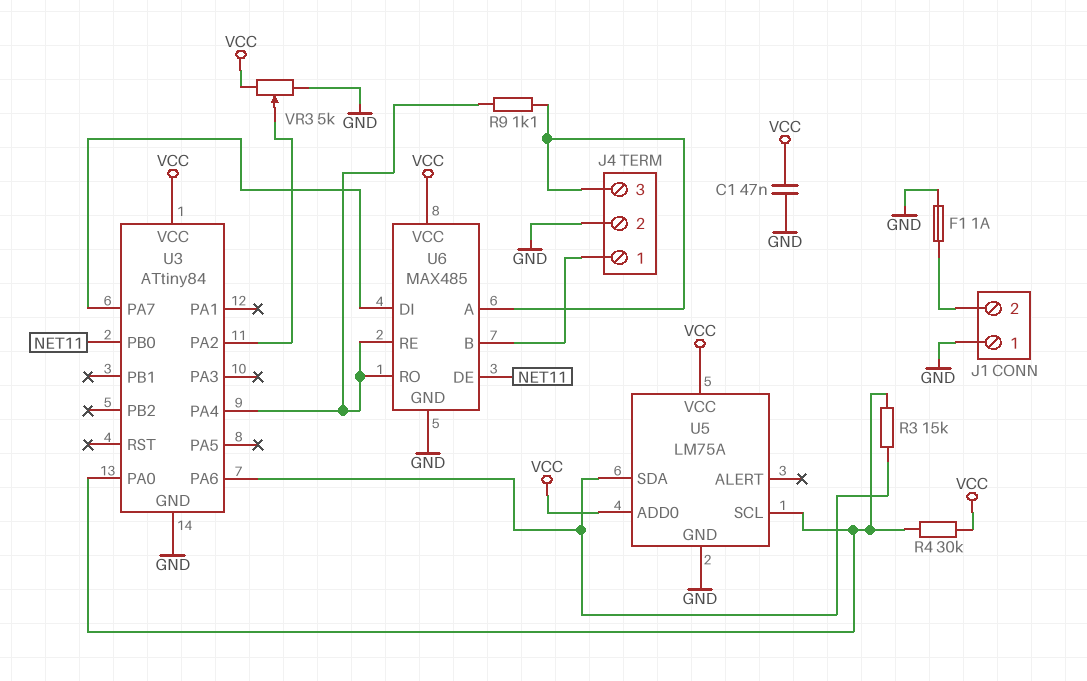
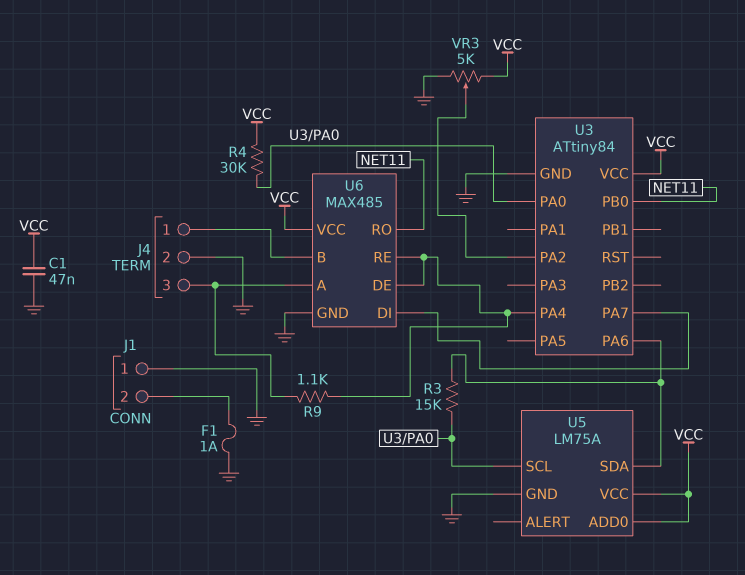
U6 pin DE: NET11 -> U3/PA4
U6 pin RO: U3/PA4 -> NET11

